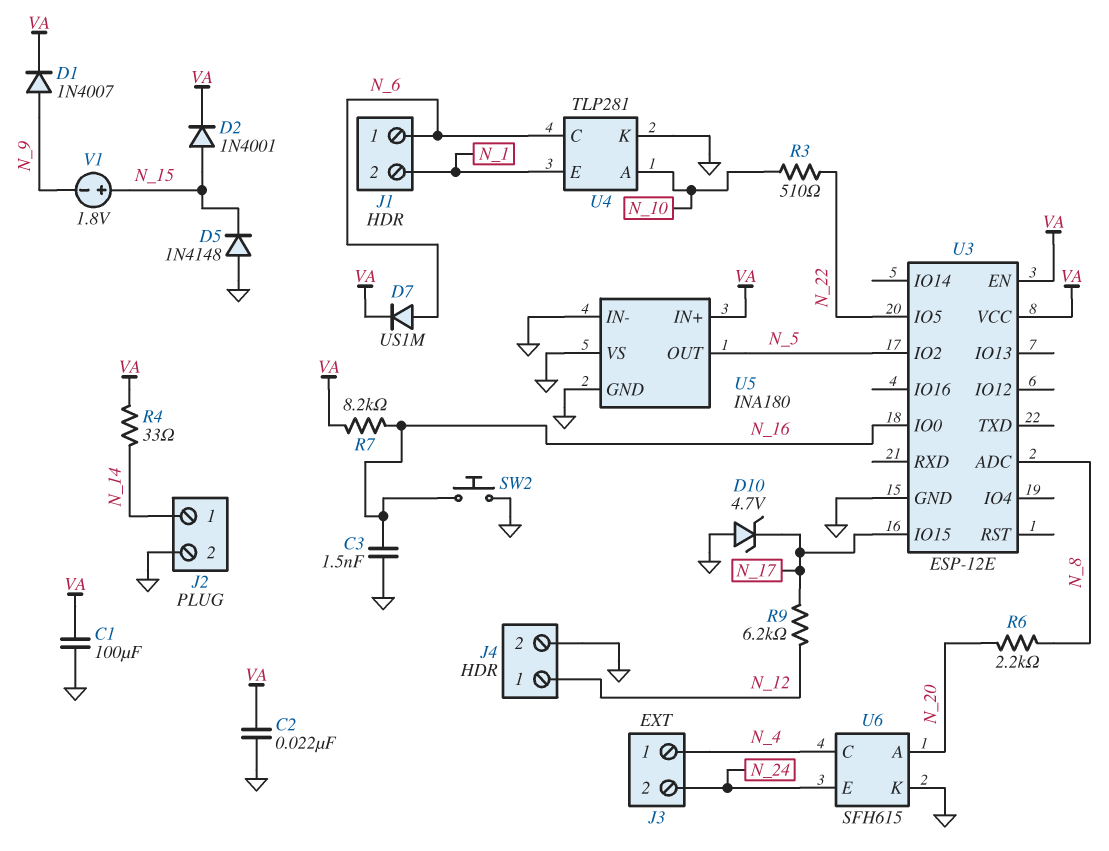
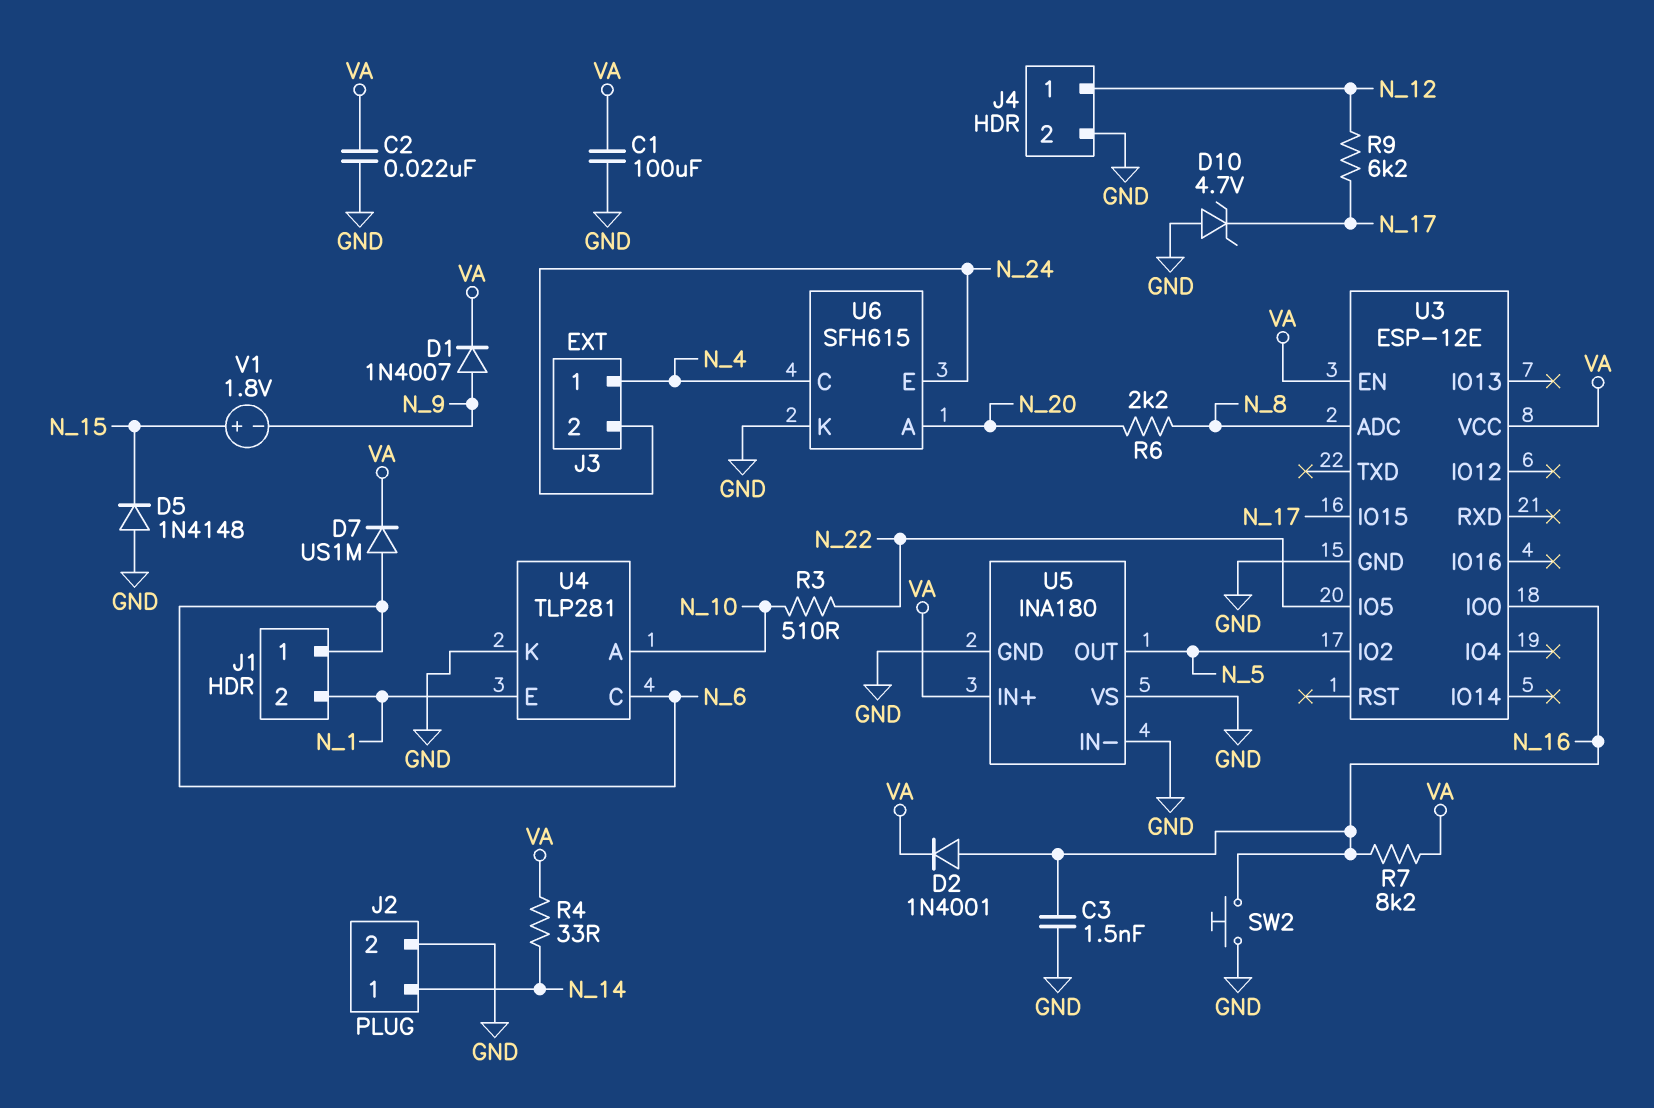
D2: diode 1N4001 (A N_15, K VA) -> diode 1N4001 (A N_16, K VA)

